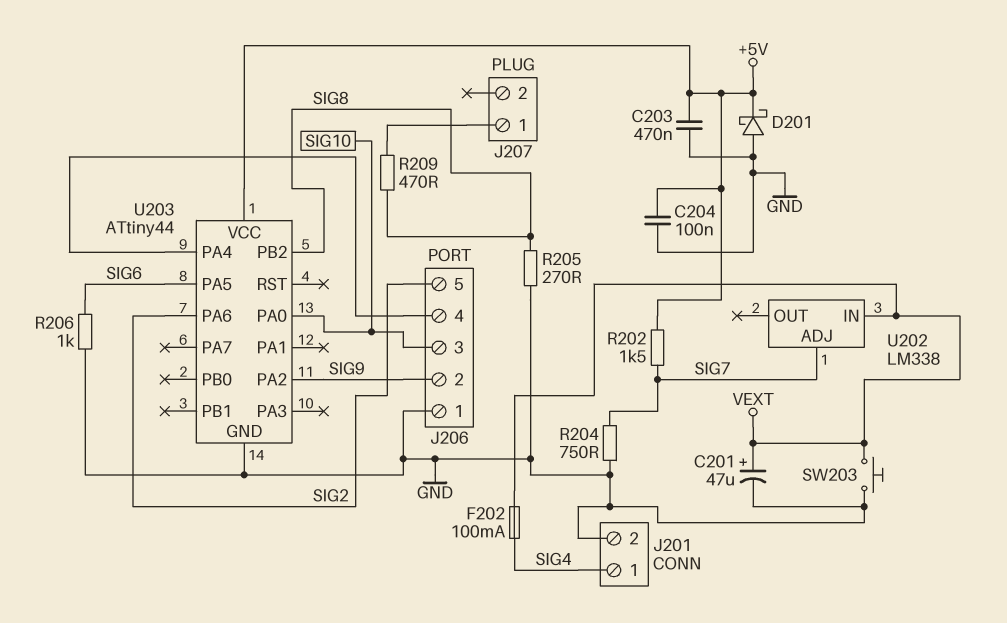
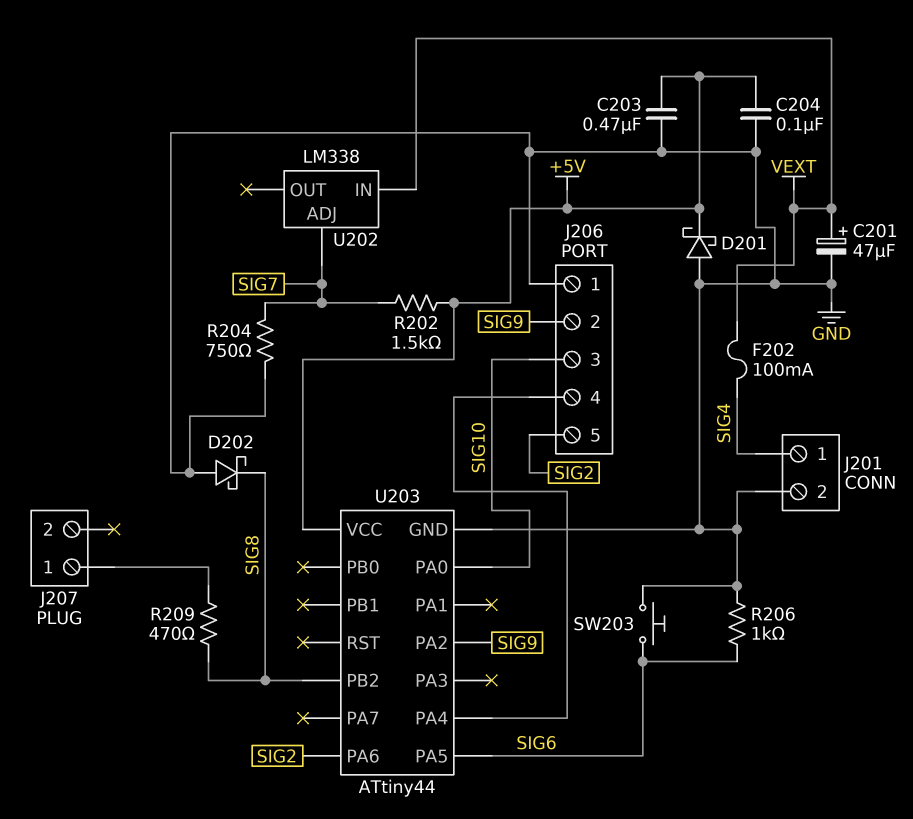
D202: none -> schottky (A GND, K SIG8)
R205: 270 (GND, SIG8) -> none
SW203: button (GND, VEXT) -> button (GND, SIG6)

